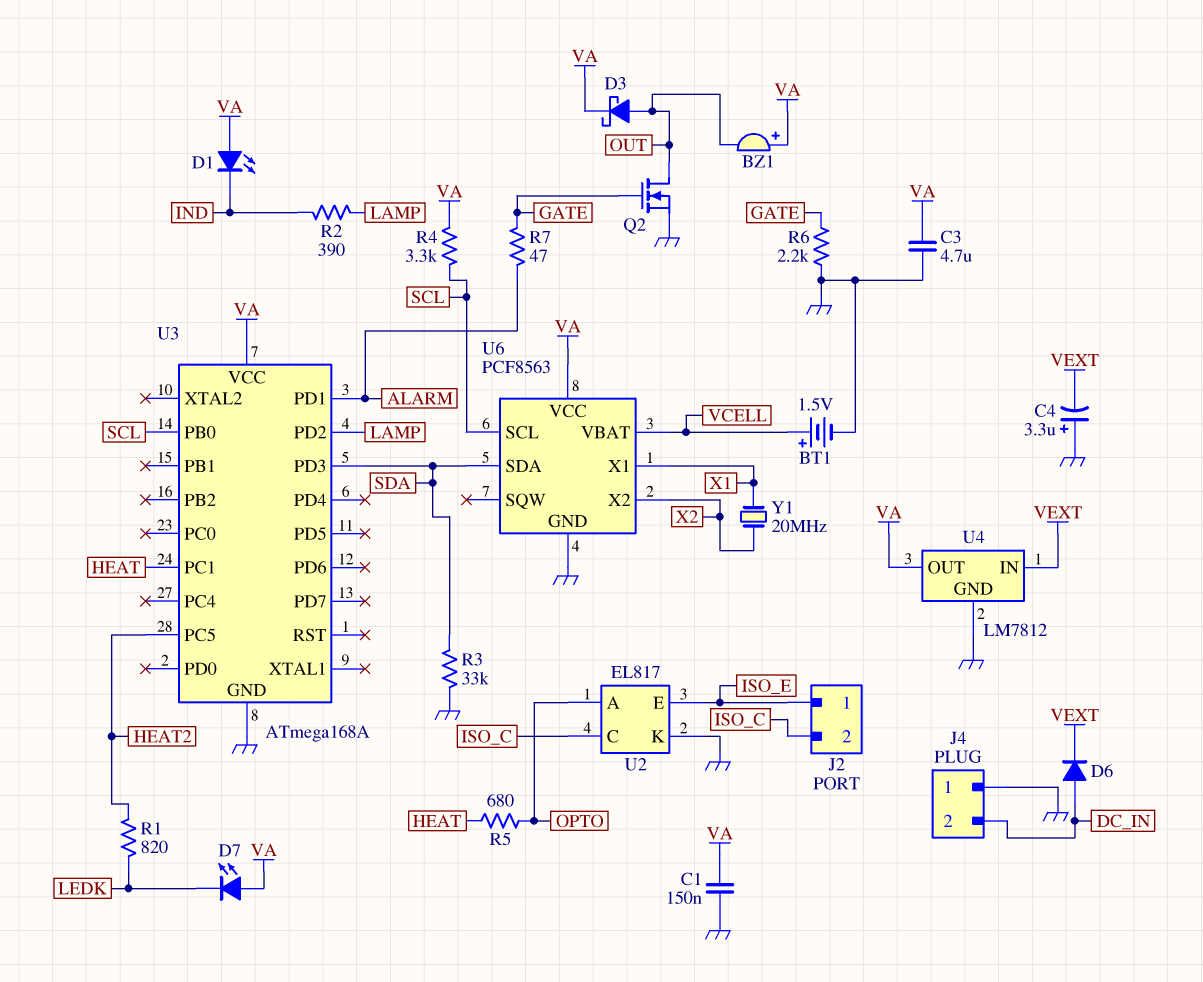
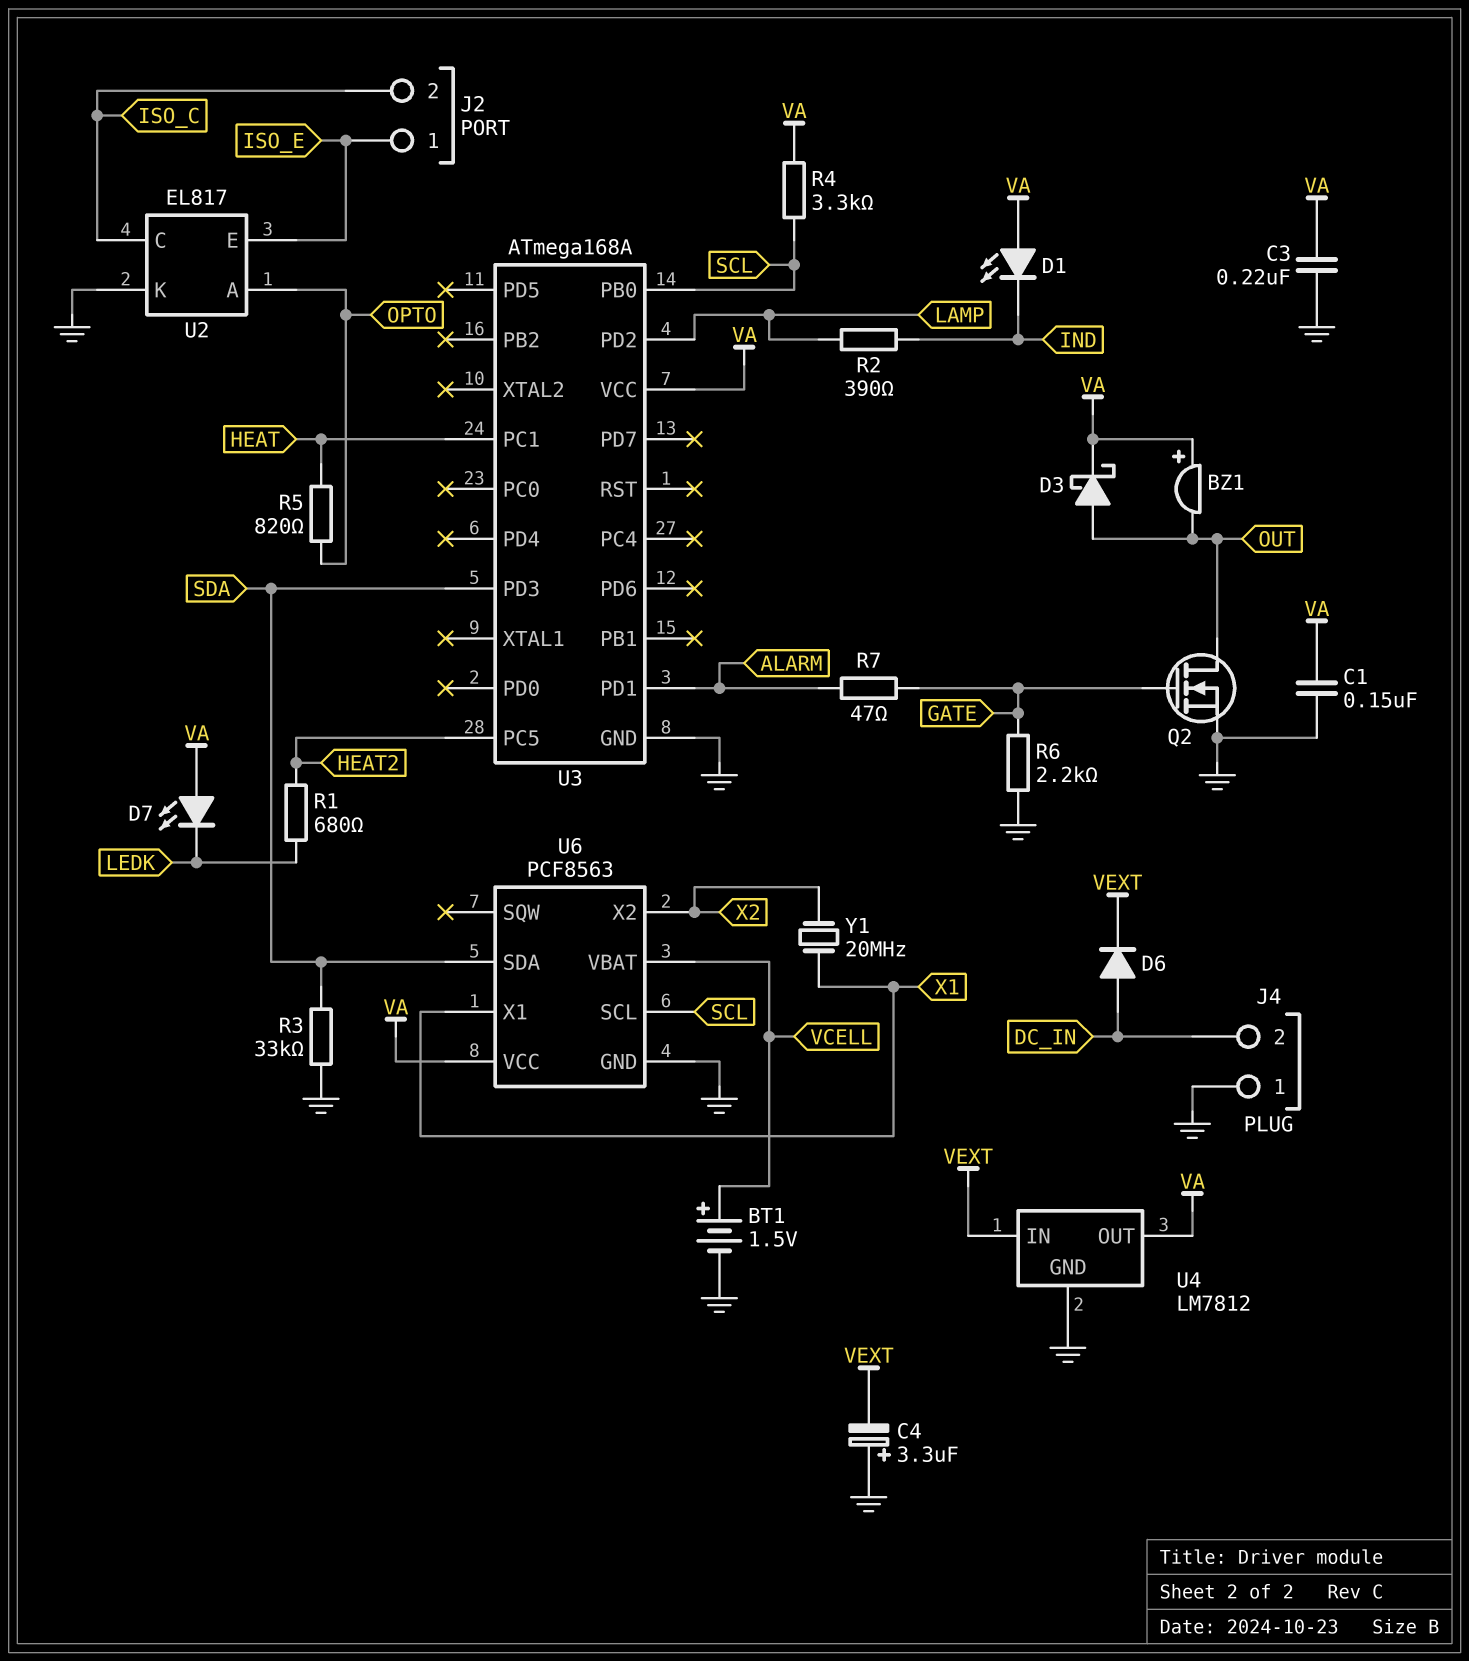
C3: 4.7uF (GND, VA) -> 220nF (GND, VA)
R1: 820 (HEAT2, LEDK) -> 680 (HEAT2, LEDK)
R5: 680 (HEAT, OPTO) -> 820 (HEAT, OPTO)

